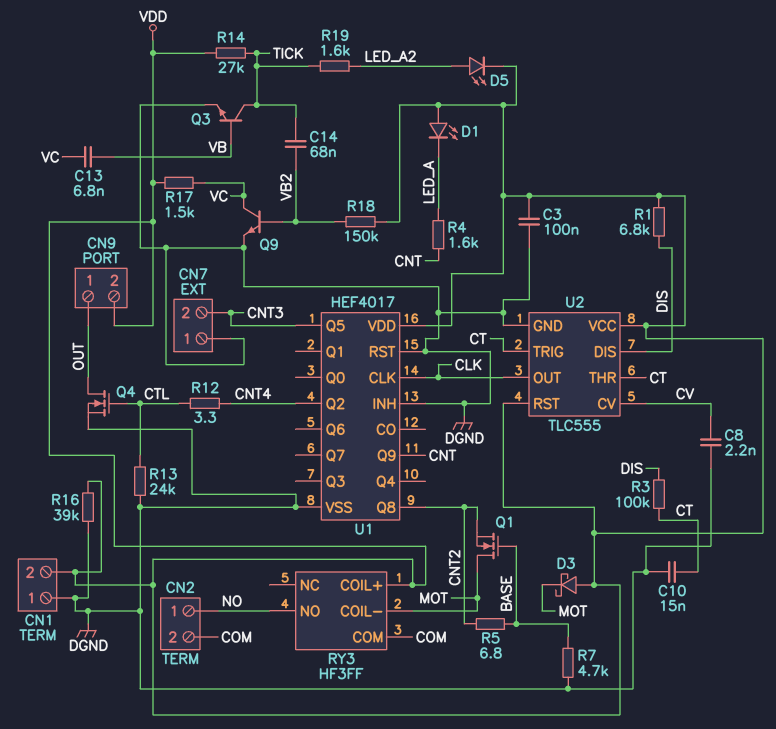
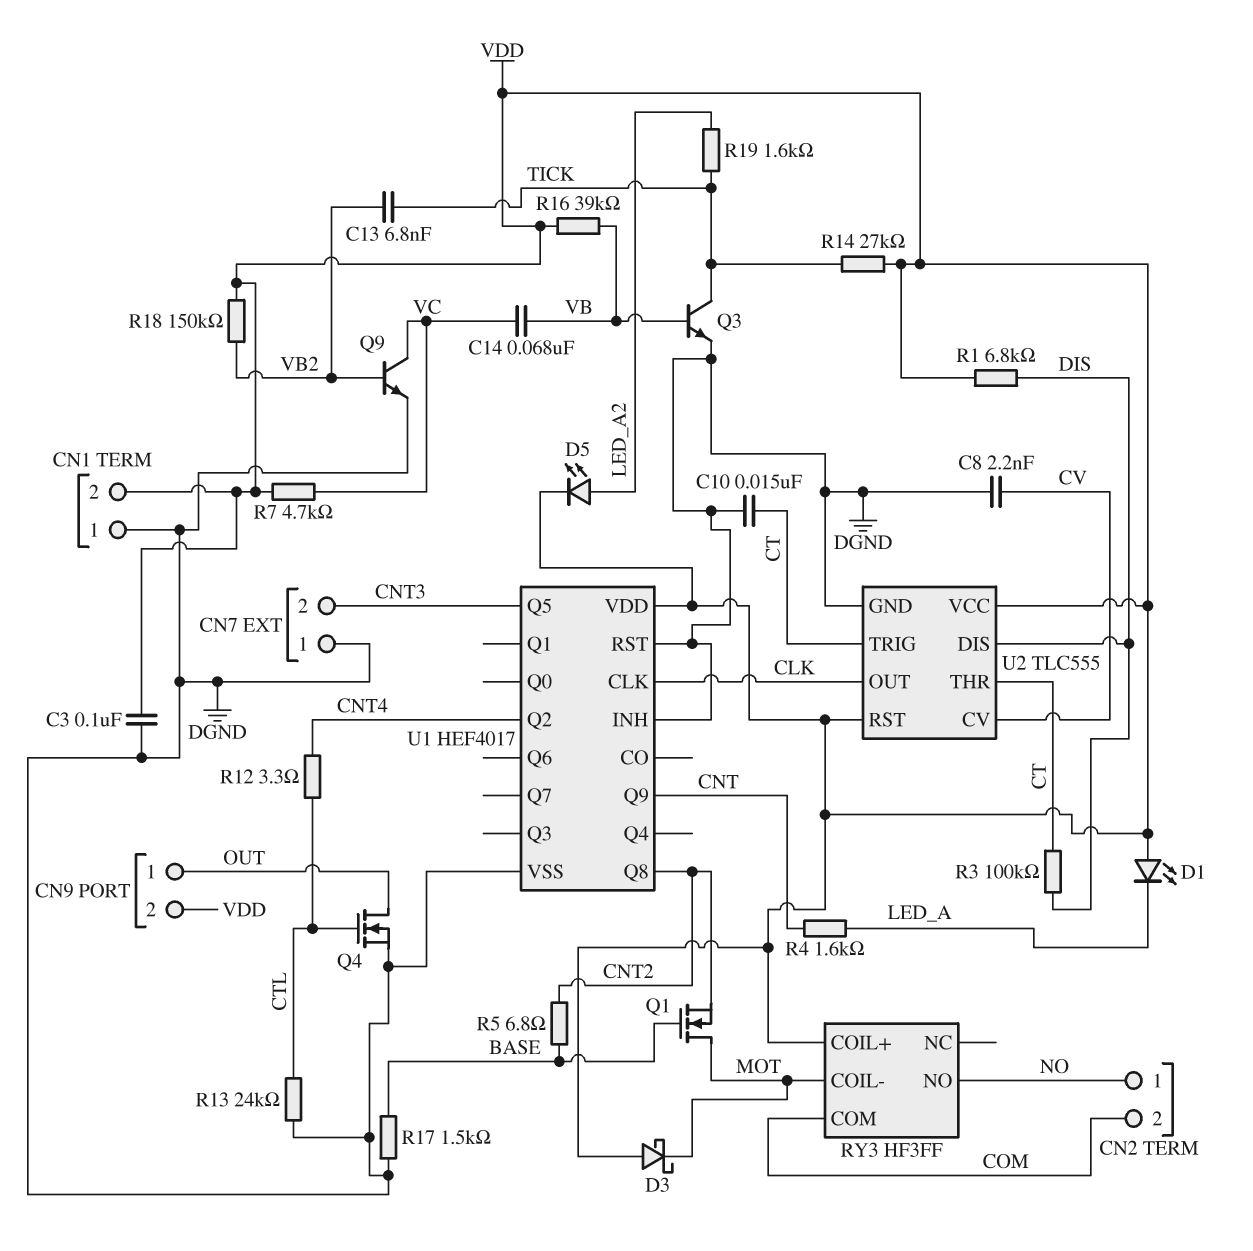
C13: 6.8nF (VB, VC) -> 6.8nF (TICK, VB2)
C14: 68nF (TICK, VB2) -> 68nF (VB, VC)
R7: 4.7k (BASE, DGND) -> 4.7k (VC, VDD)
R16: 39k (DGND, VDD) -> 39k (VB, VDD)
R17: 1.5k (VC, VDD) -> 1.5k (BASE, DGND)

